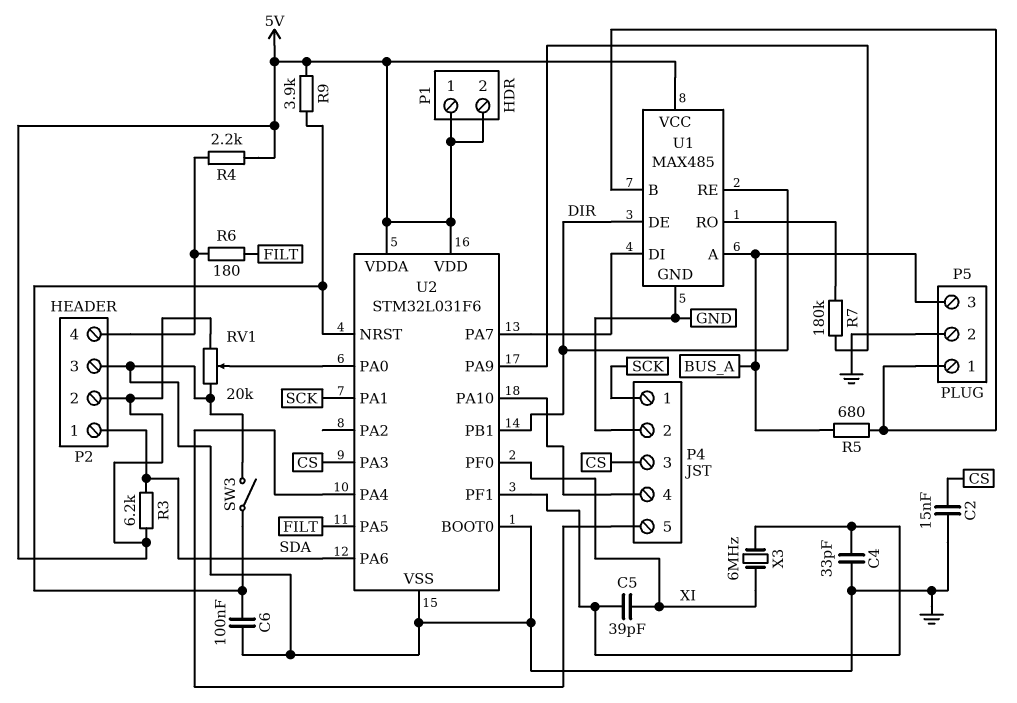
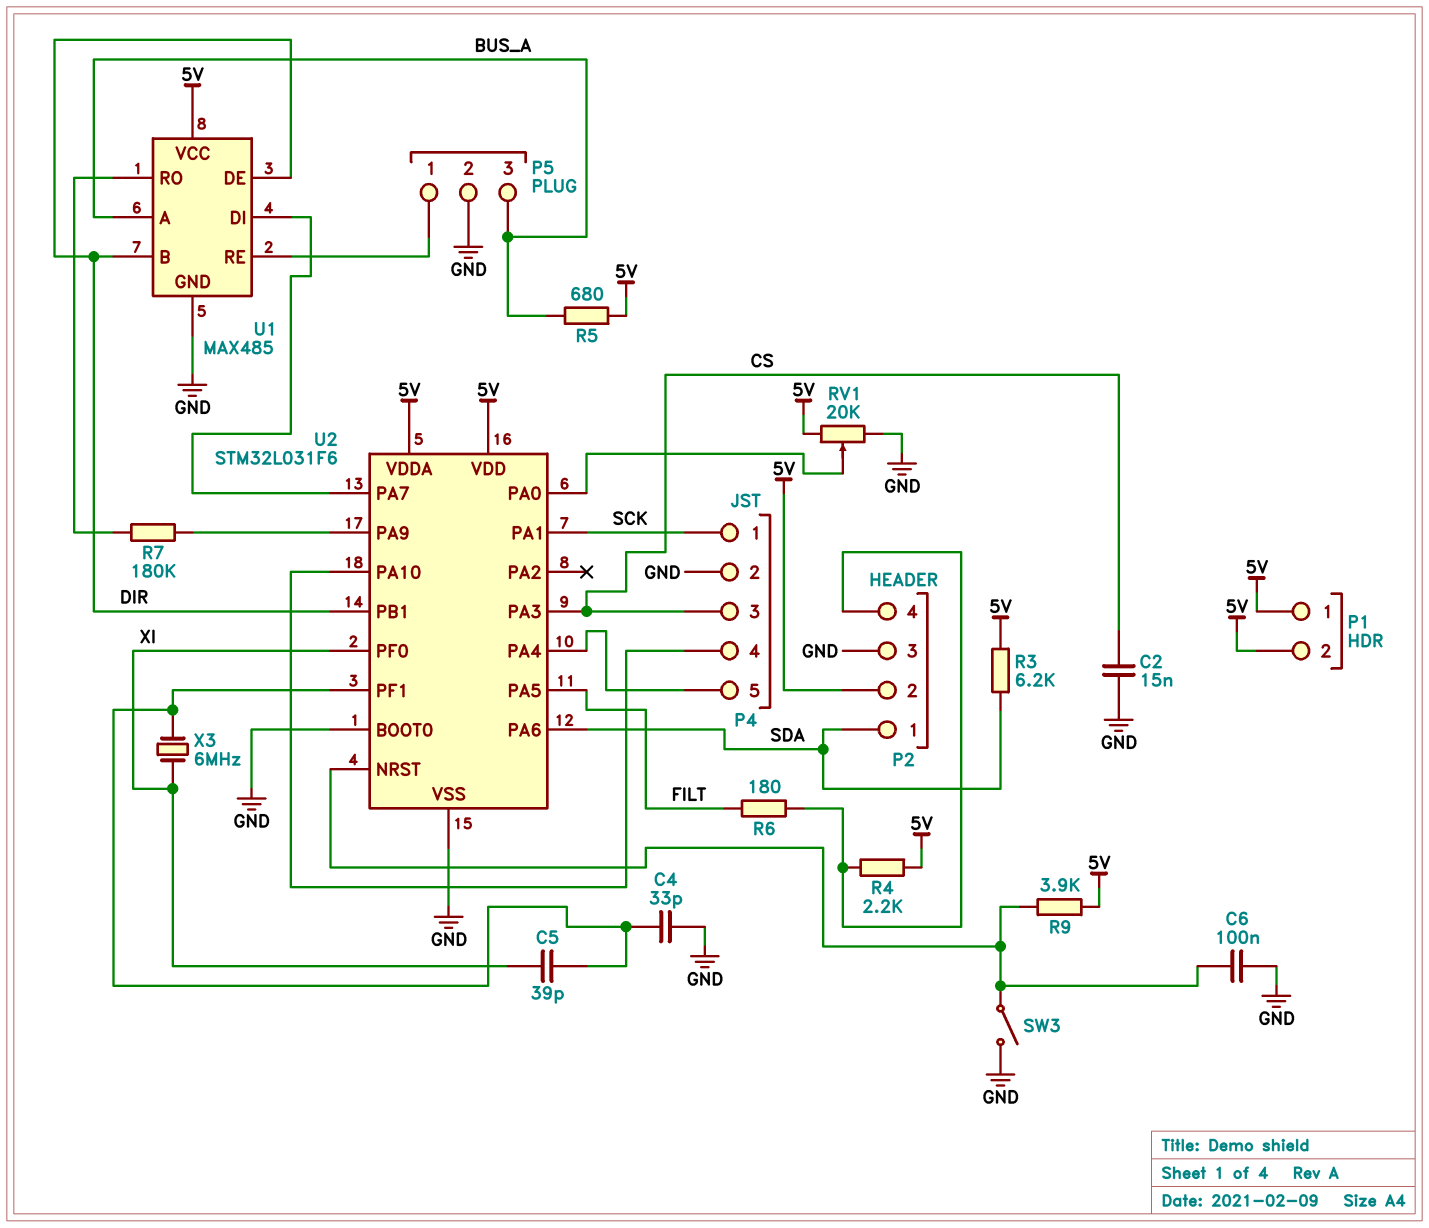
R5: 680 (BUS_A, P5/1) -> 680 (5V, BUS_A)
U1 pin B: P5/1 -> DIR
U1 pin RE: DIR -> P5/1

